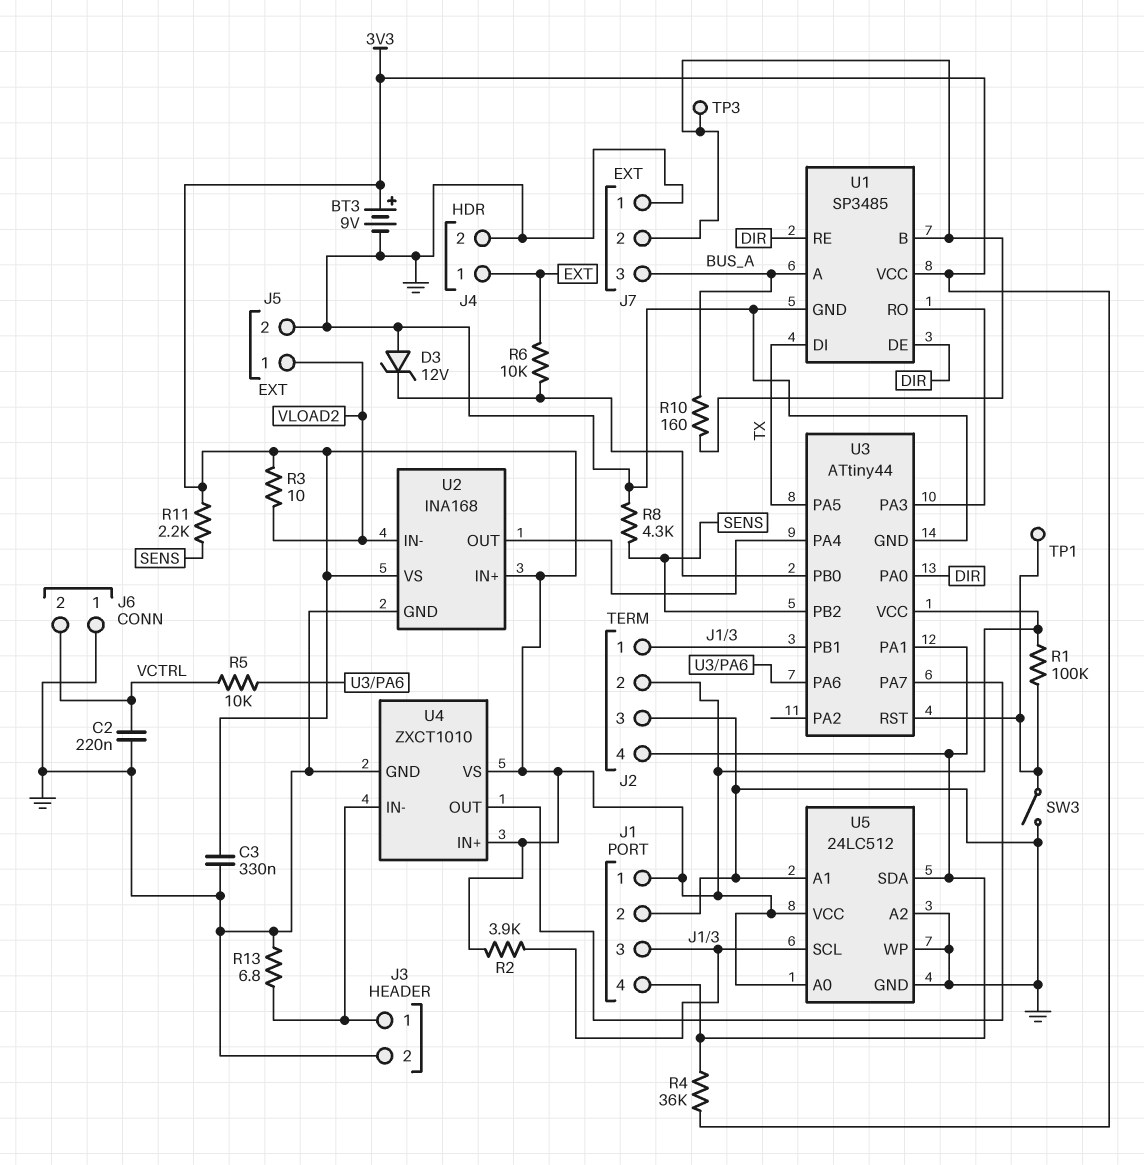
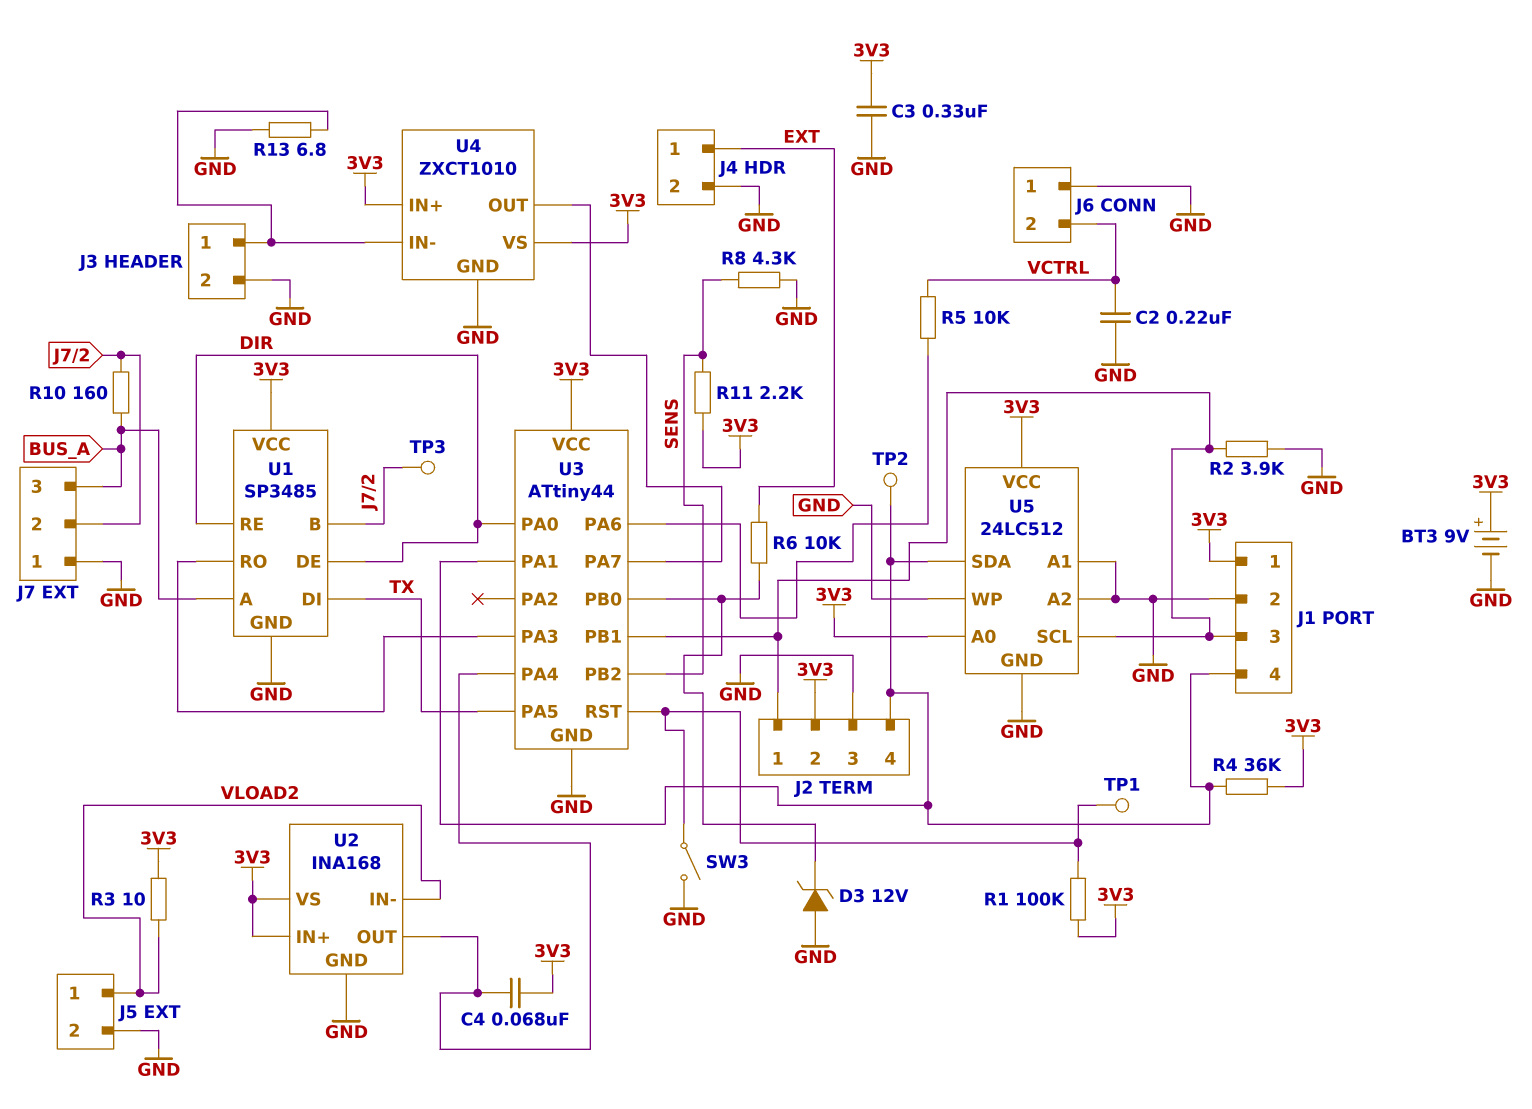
C4: none -> 68nF (3V3, U2/OUT)
R2: 3.9k (3V3, J1/3) -> 3.9k (GND, J1/3)
TP2: none -> test point (J1/4)

